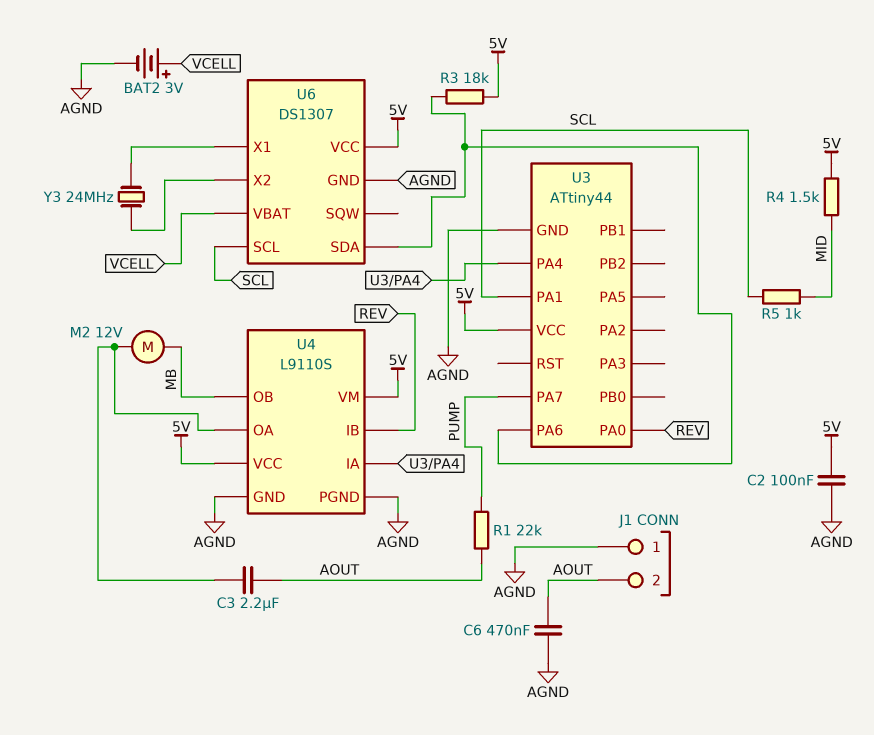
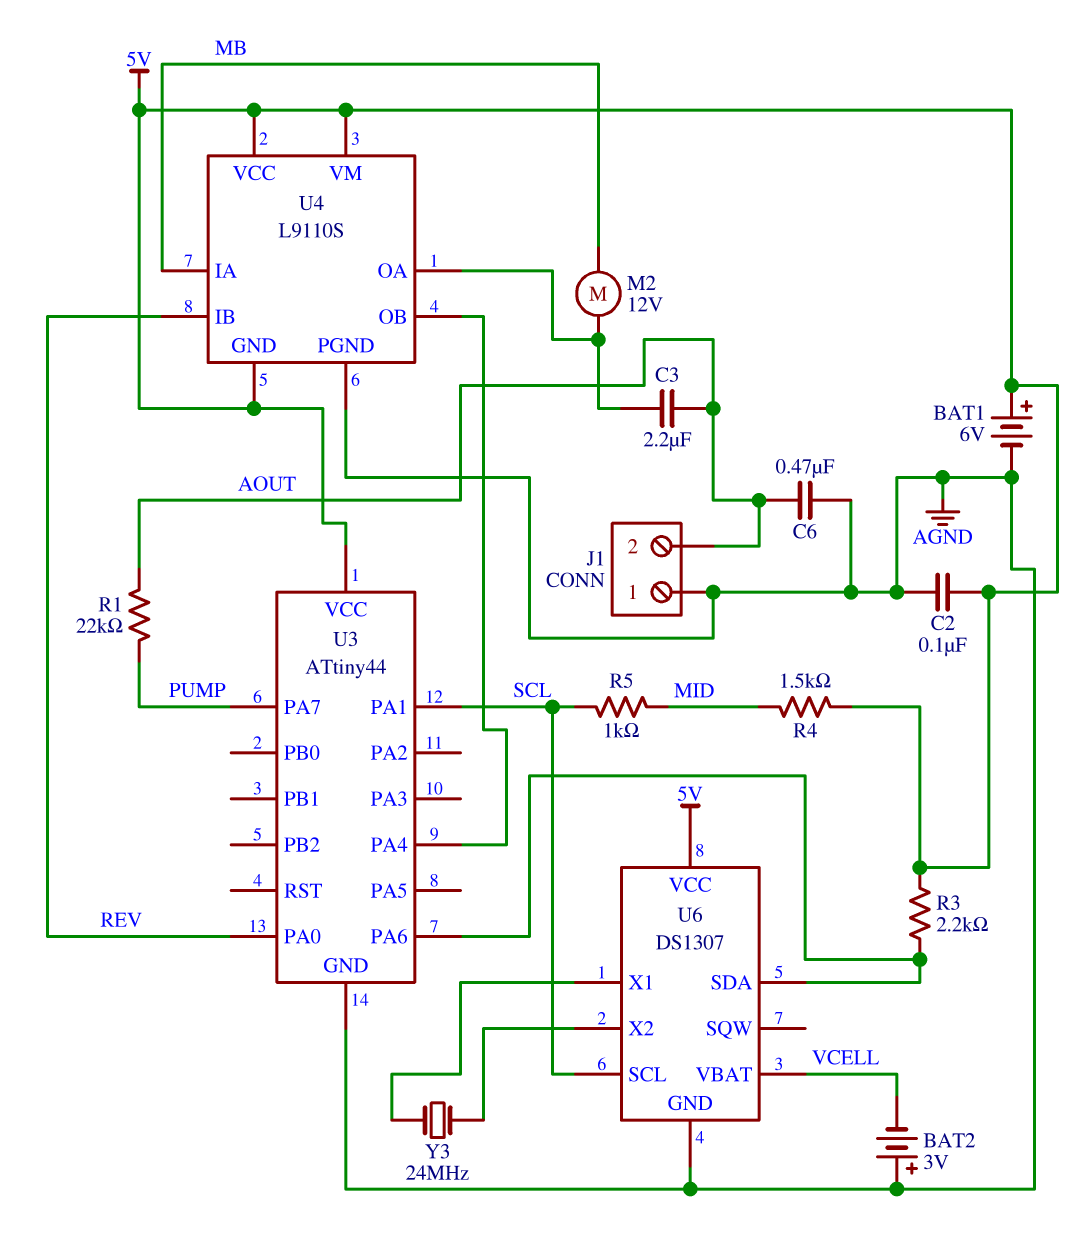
BAT1: none -> 6V (plus 5V, minus AGND)
BAT2: 3V (plus VCELL, minus AGND) -> 3V (plus AGND, minus VCELL)
R3: 18k (5V, U3/PA6) -> 2.2k (5V, U3/PA6)
U4 pin GND: AGND -> 5V
U4 pin IA: U3/PA4 -> MB
U4 pin OB: MB -> U3/PA4

